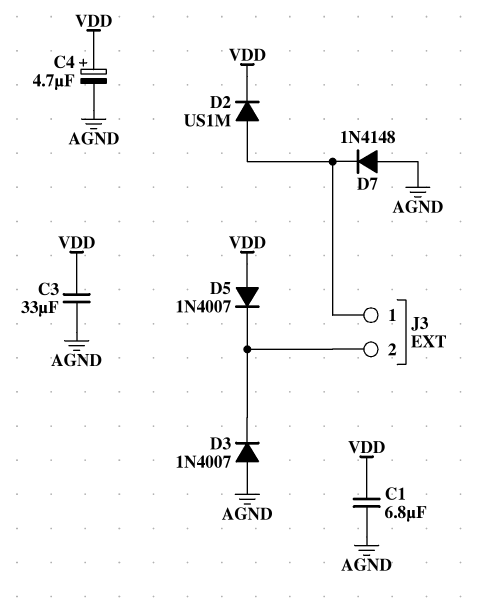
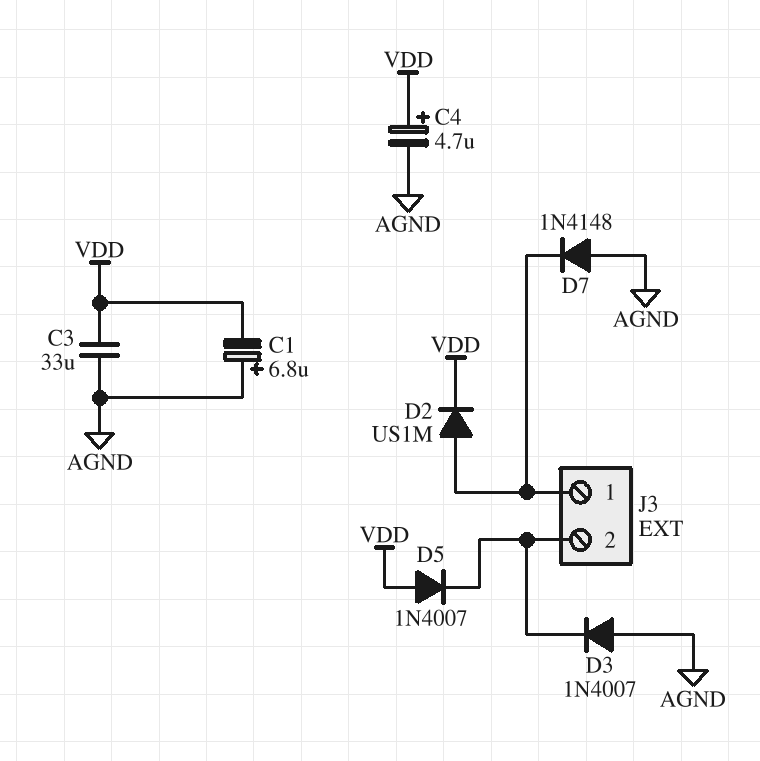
C1: 6.8uF (AGND, VDD) -> 6.8uF (plus AGND, minus VDD)

